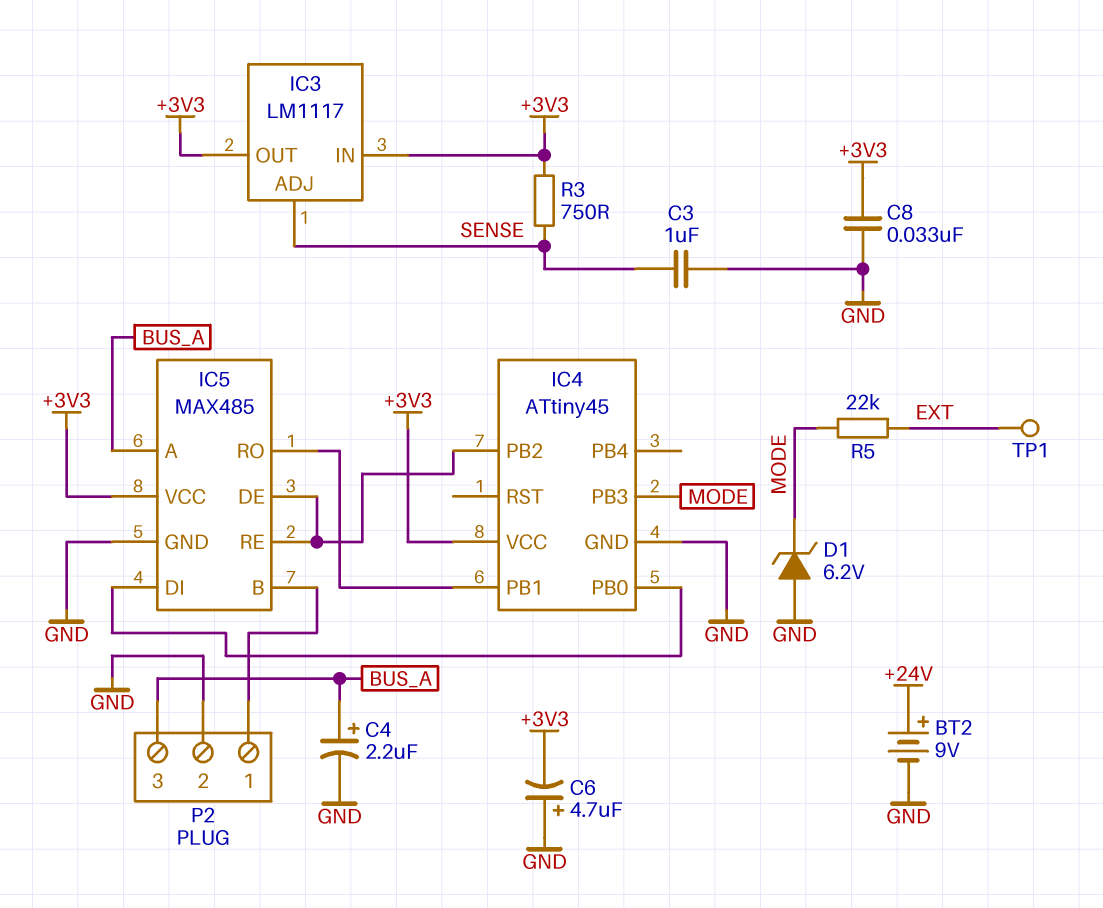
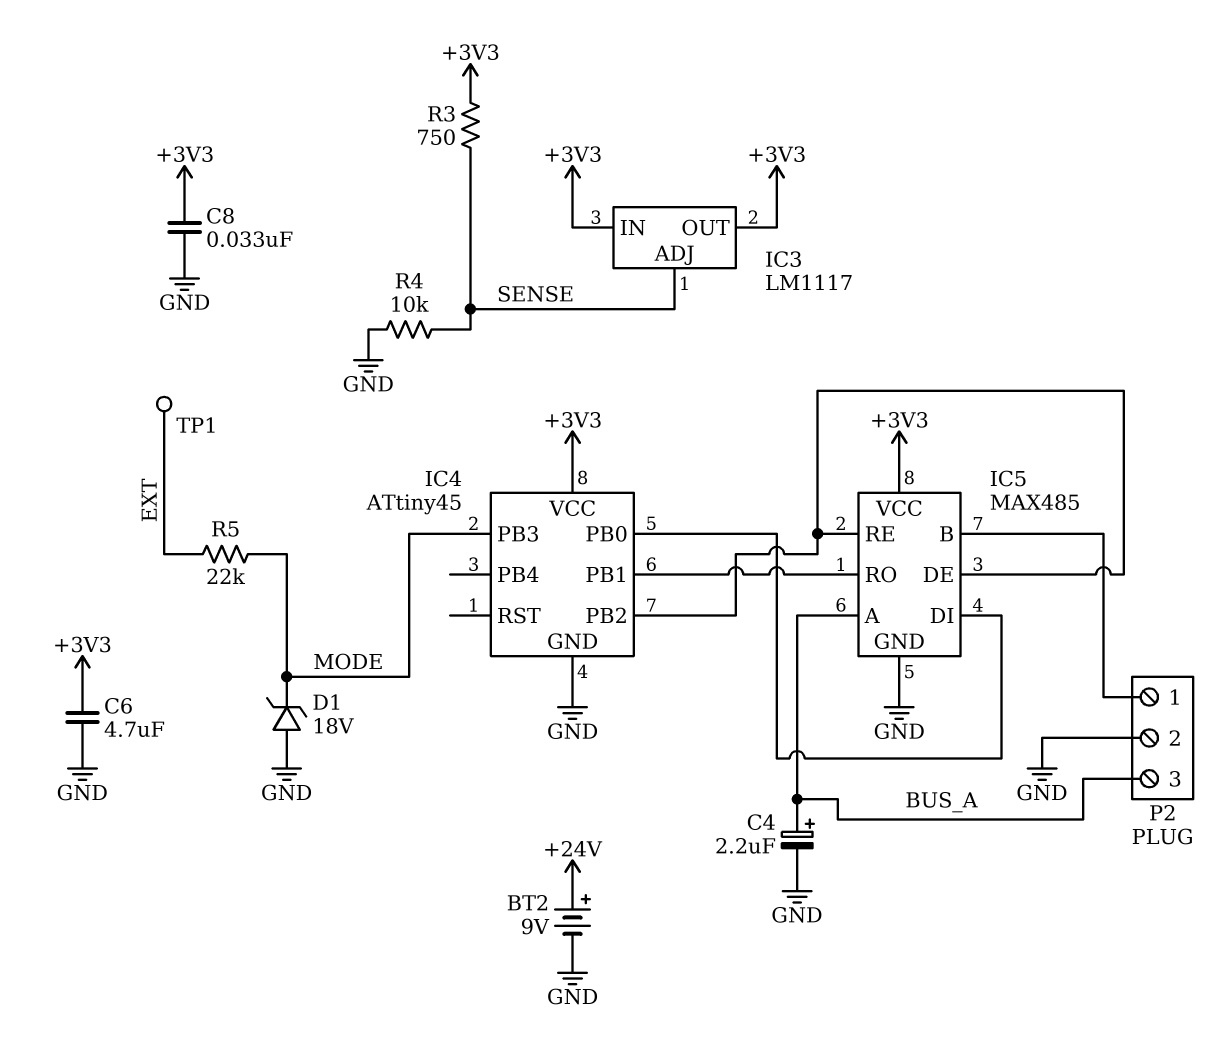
C3: 1uF (GND, SENSE) -> none
C6: 4.7uF (plus GND, minus +3V3) -> 4.7uF (+3V3, GND)
D1: zener 6.2V (A GND, K MODE) -> zener 18V (A GND, K MODE)
R4: none -> 10k (GND, SENSE)

